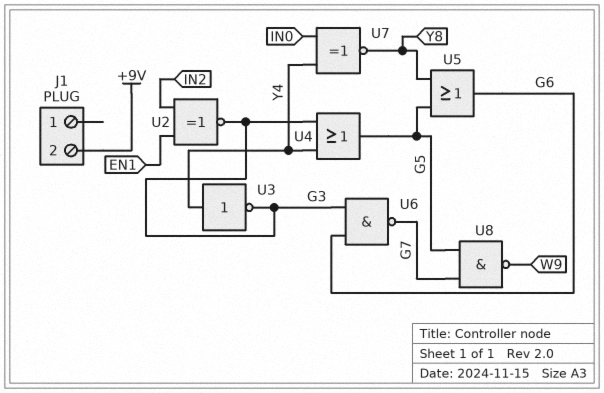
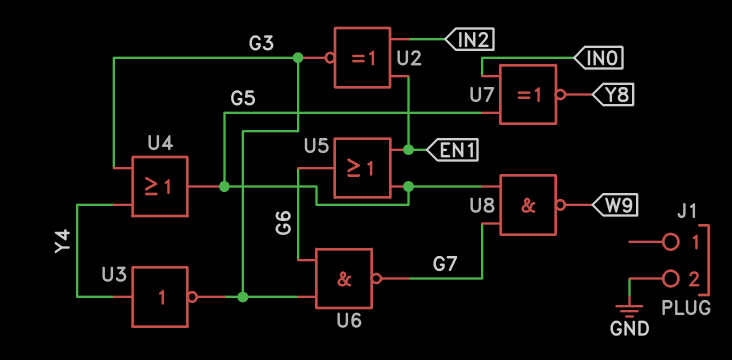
J1 pin 2: +9V -> GND
U5: OR (in G5, in Y8, out G6) -> OR (in EN1, in G5, out G6)
U7: XNOR (in IN0, in Y4, out Y8) -> XNOR (in G5, in IN0, out Y8)

